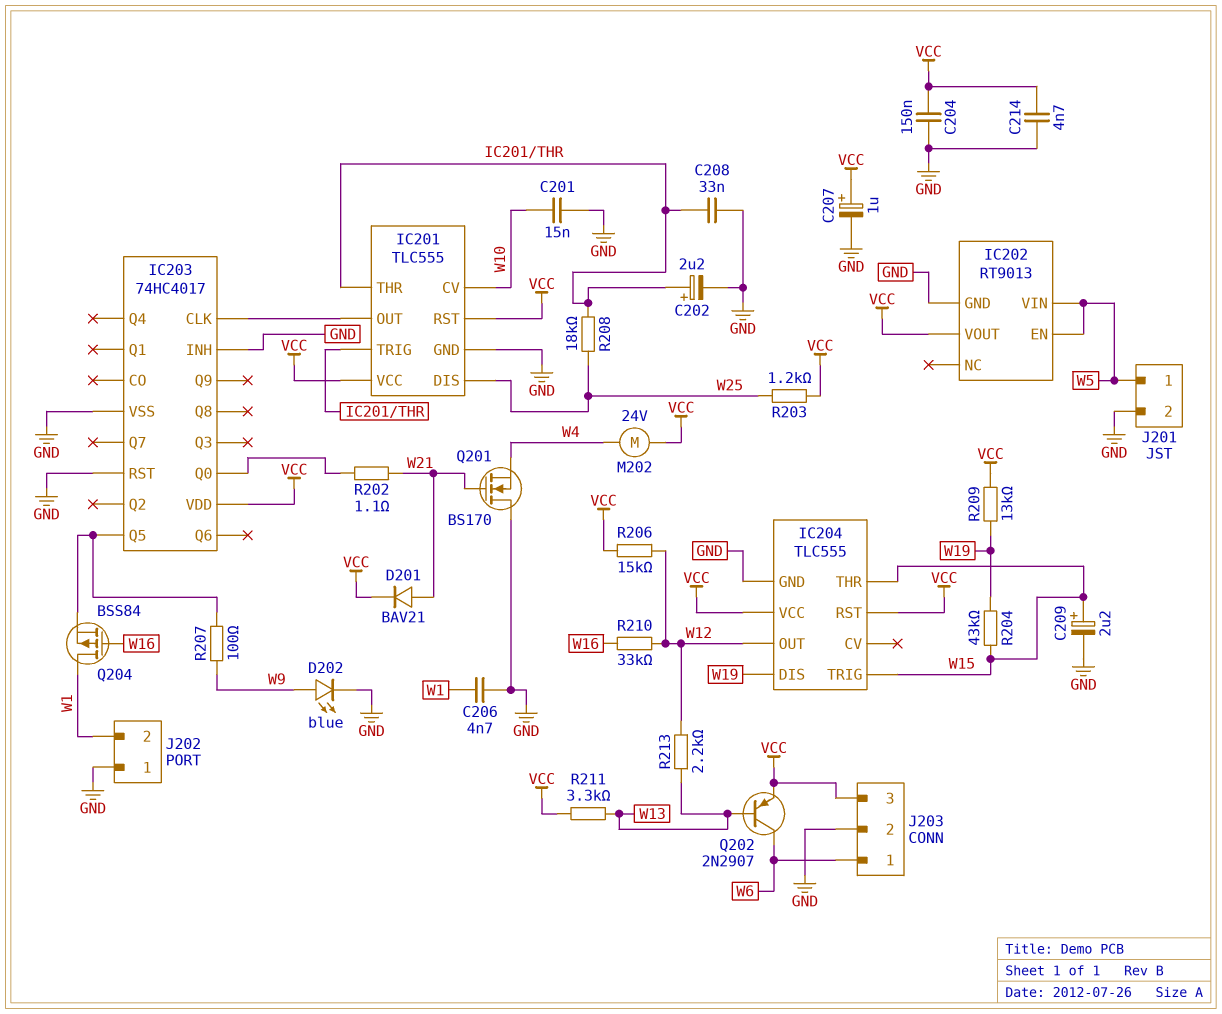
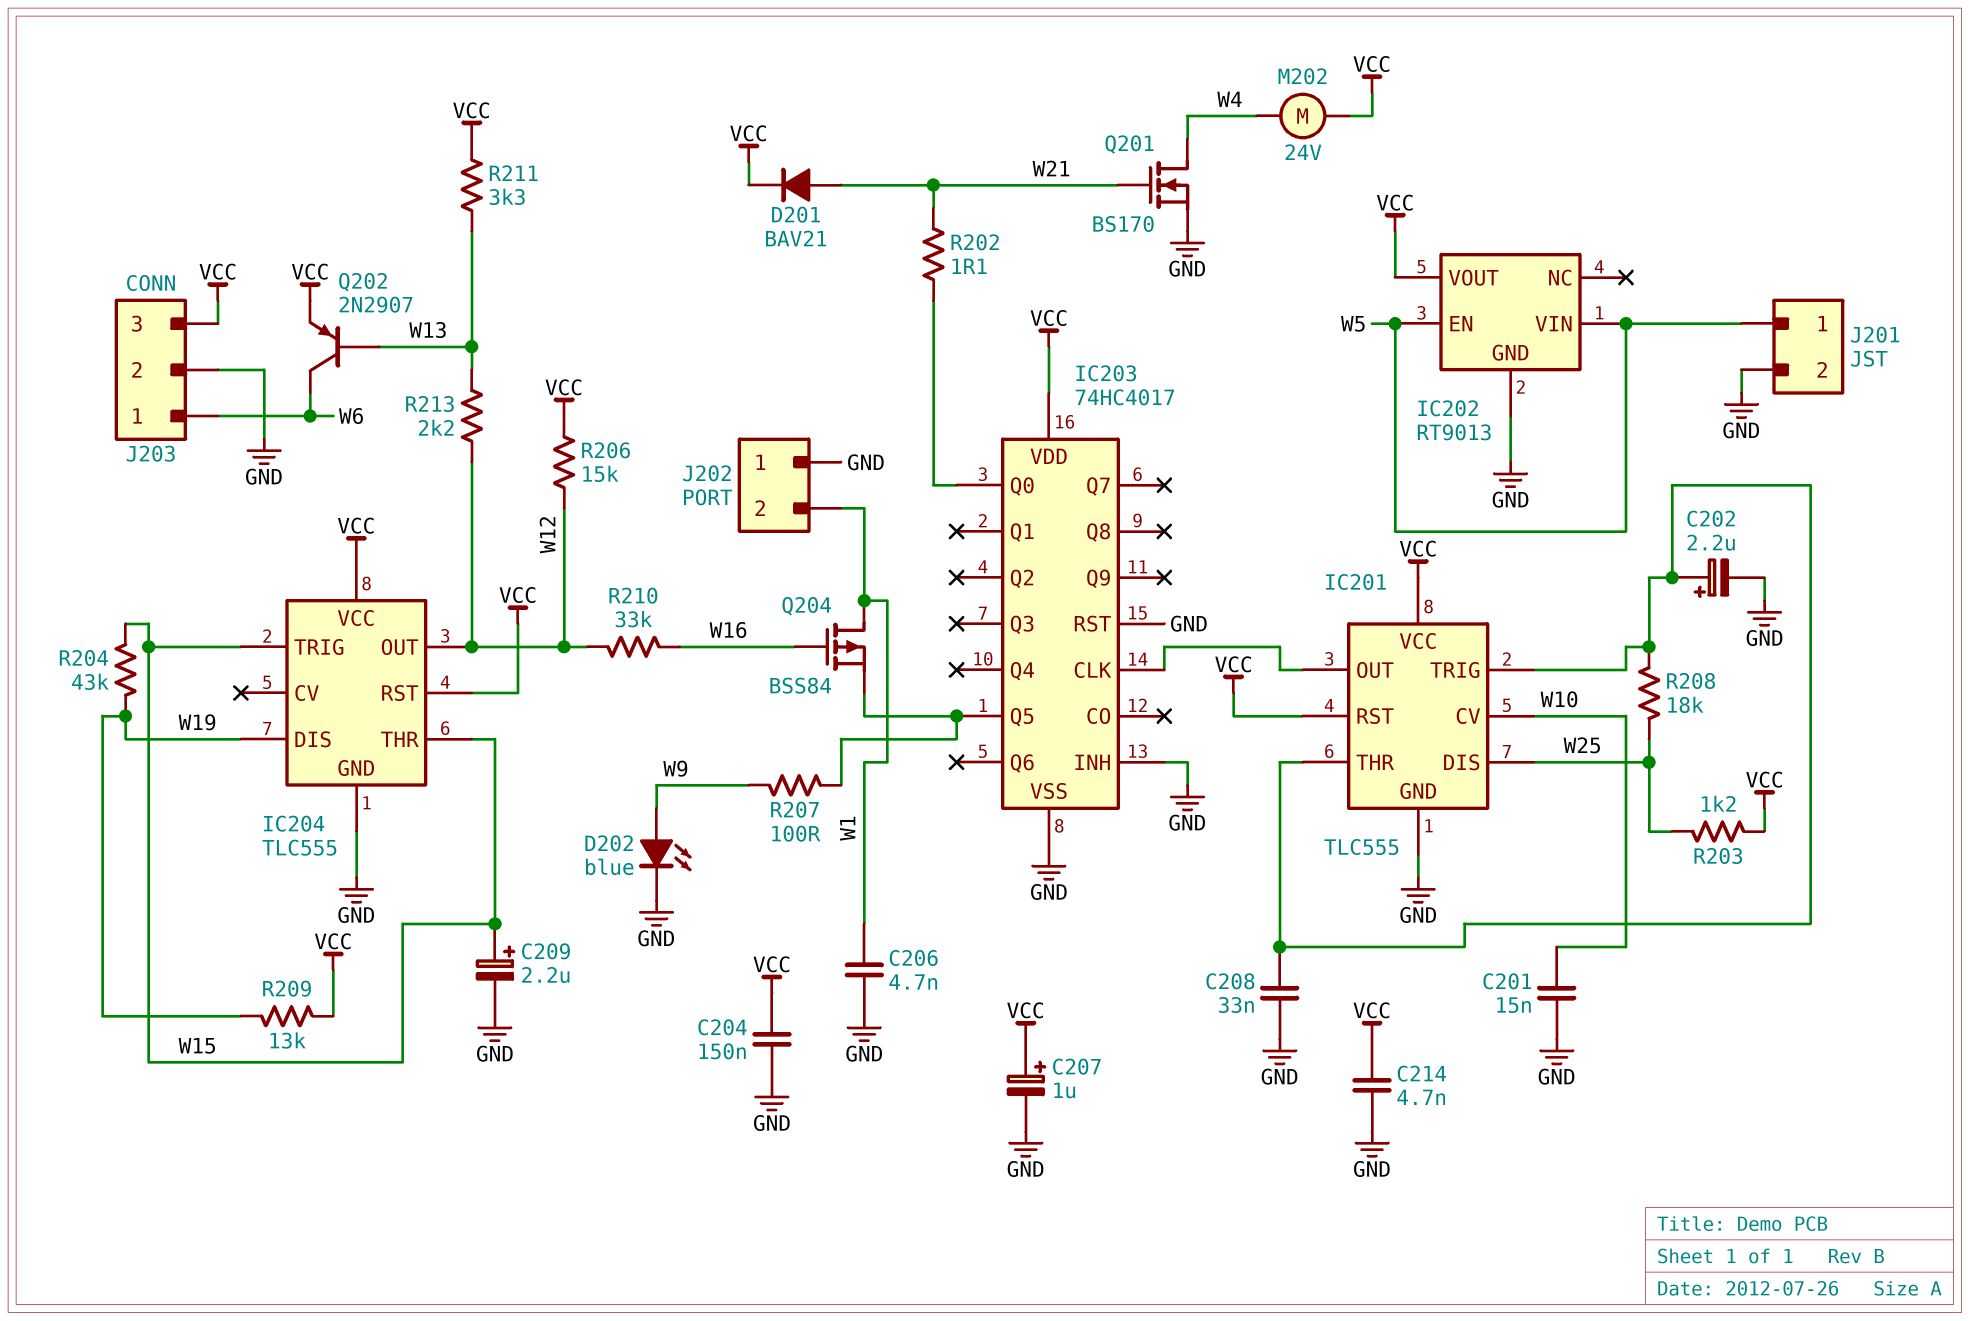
Q201: NMOS BS170 (G W21, D GND, S W4) -> NMOS BS170 (G W21, D W4, S GND)

